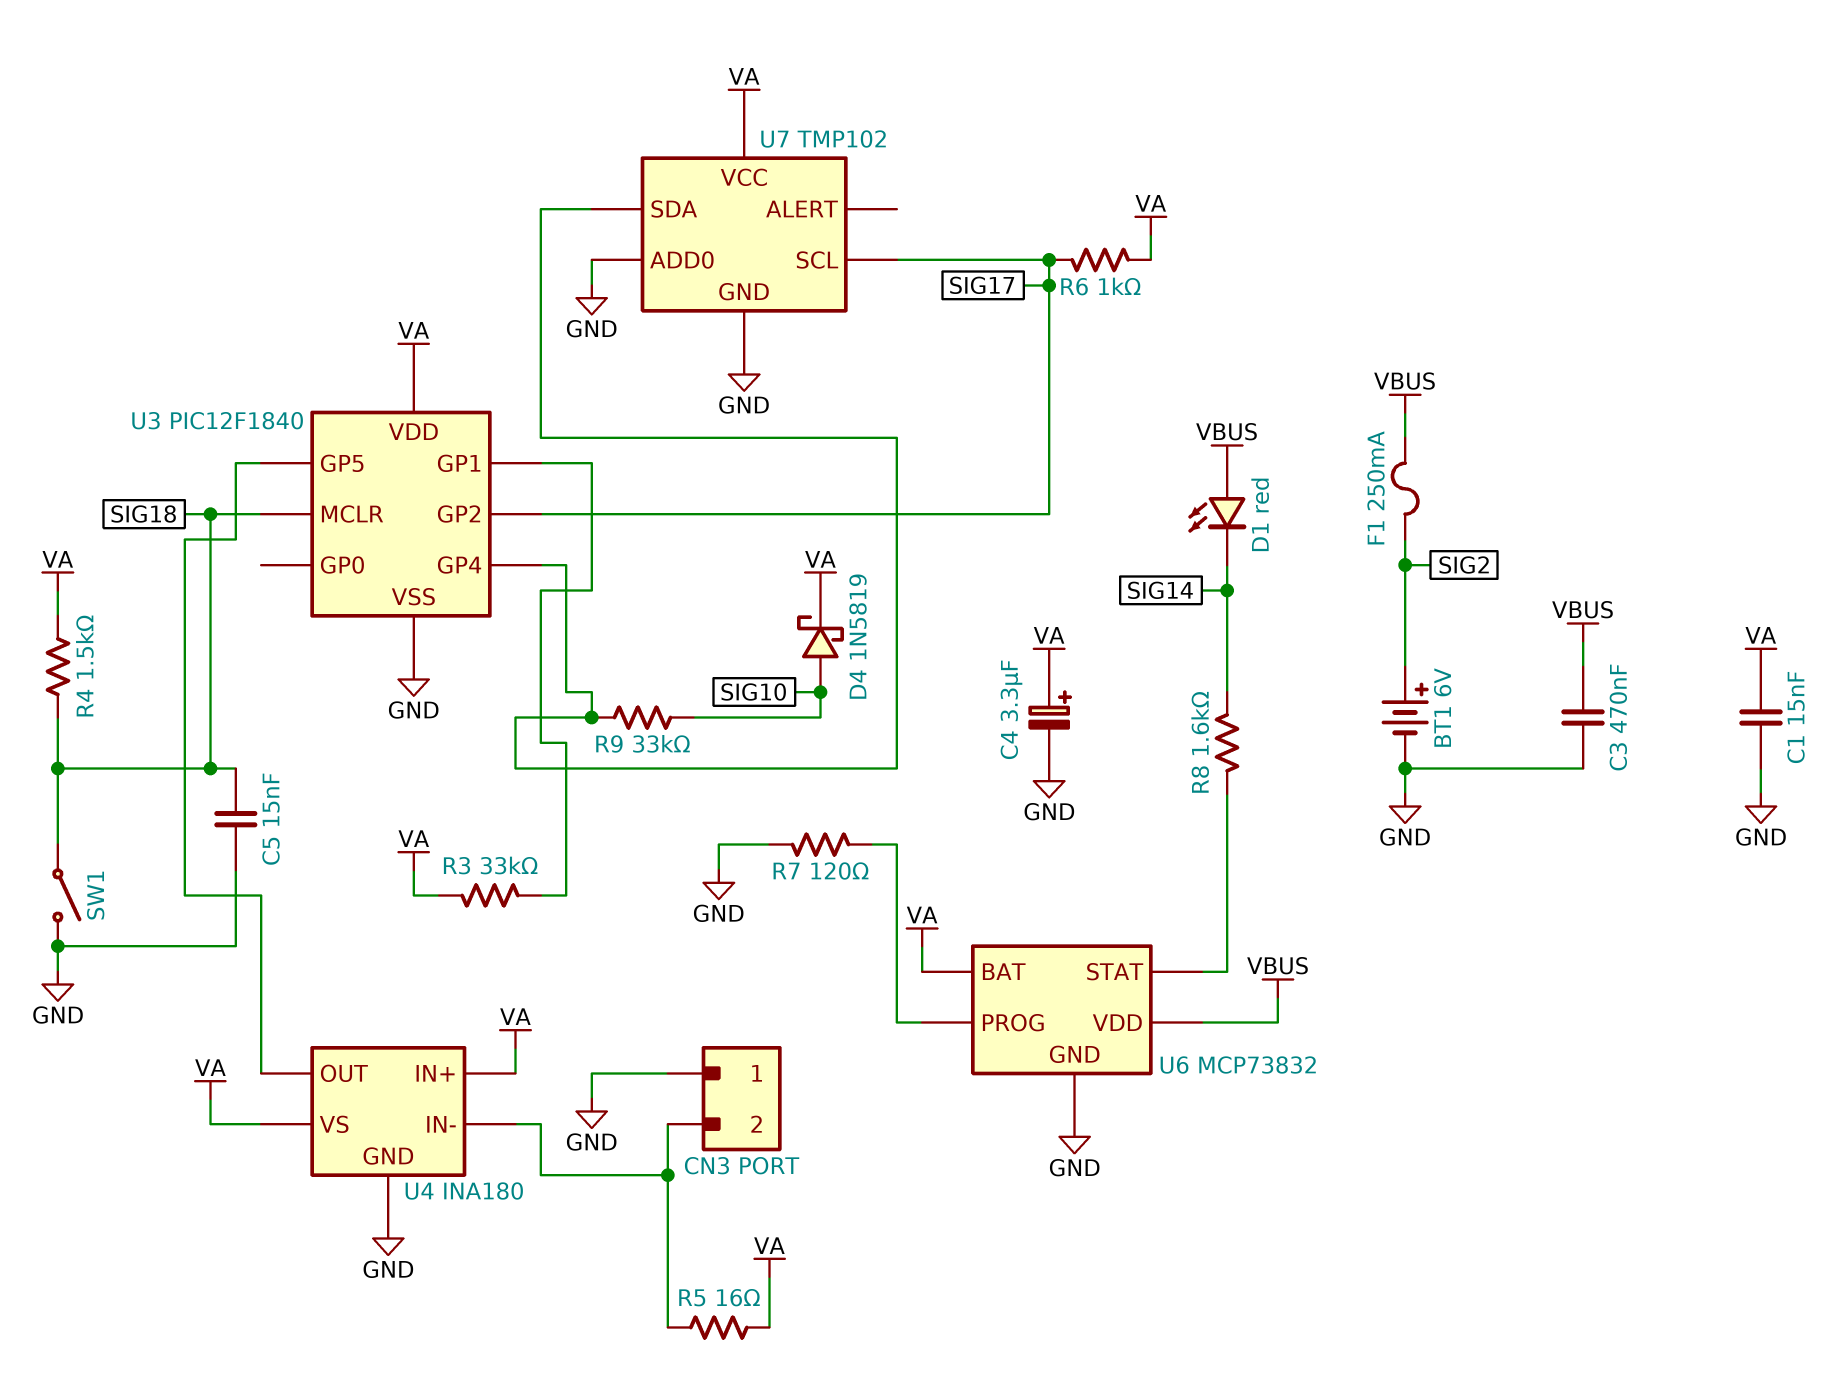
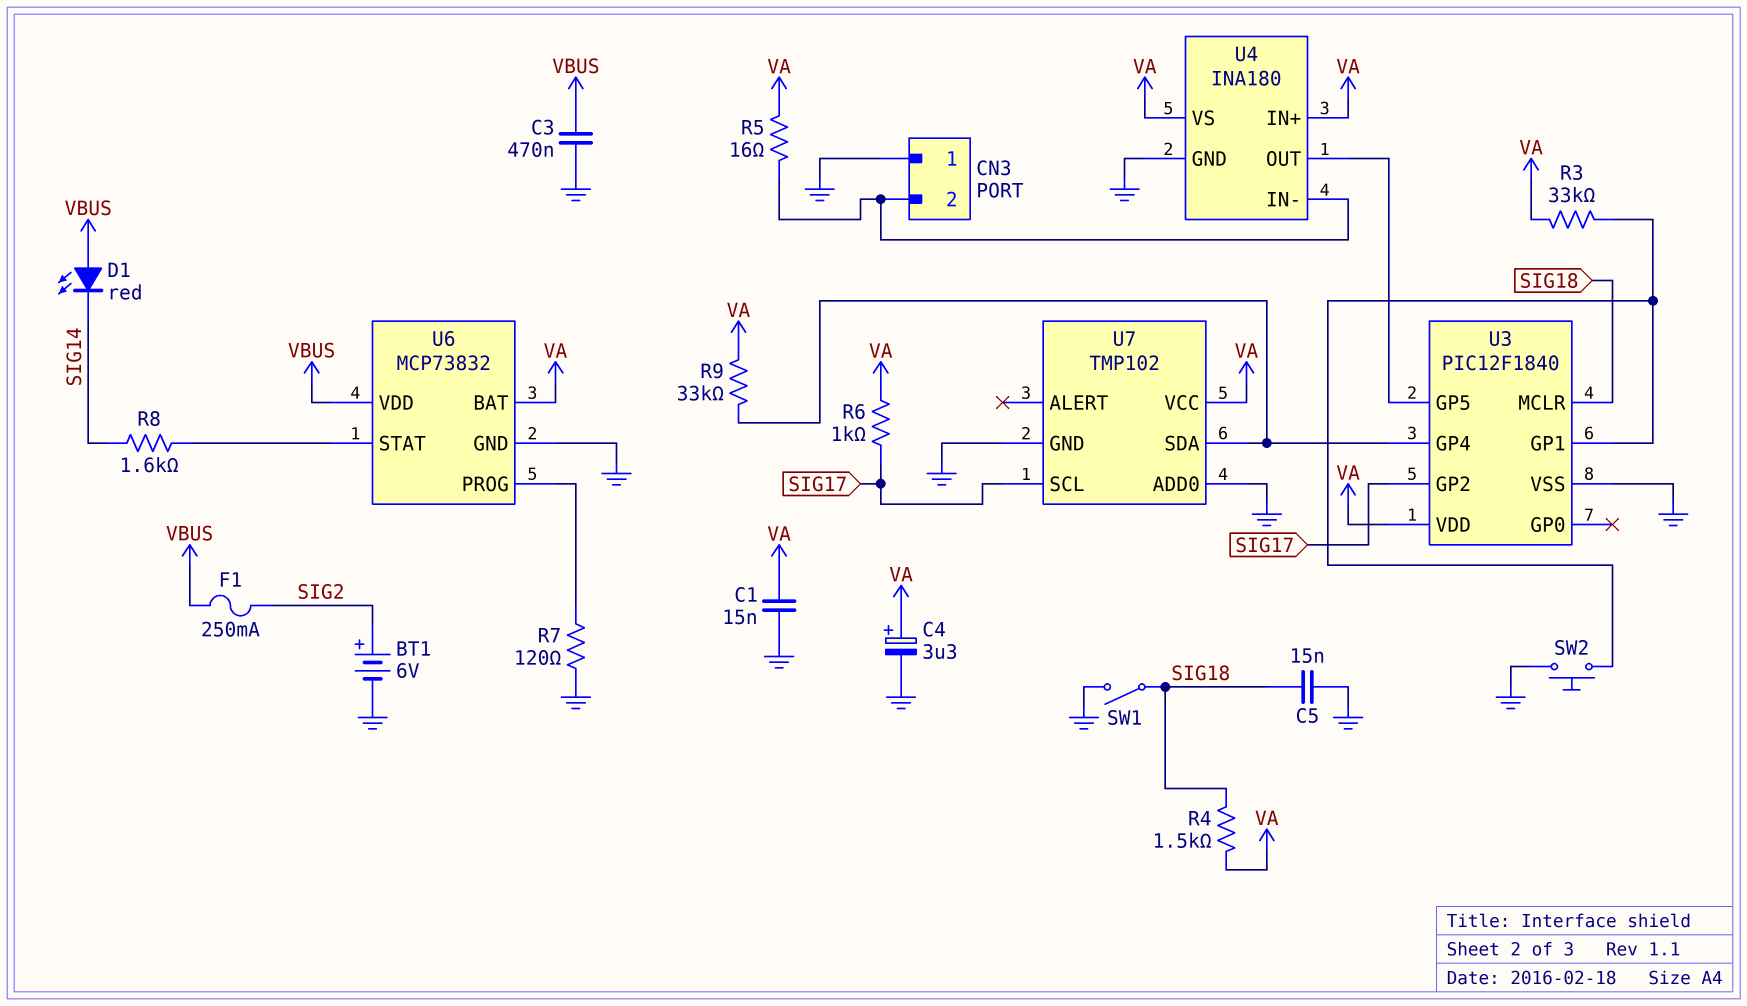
D4: schottky 1N5819 (A SIG10, K VA) -> none
R9: 33k (SIG10, U3/GP4) -> 33k (U3/GP4, VA)
SW2: none -> button (GND, U3/GP1)

